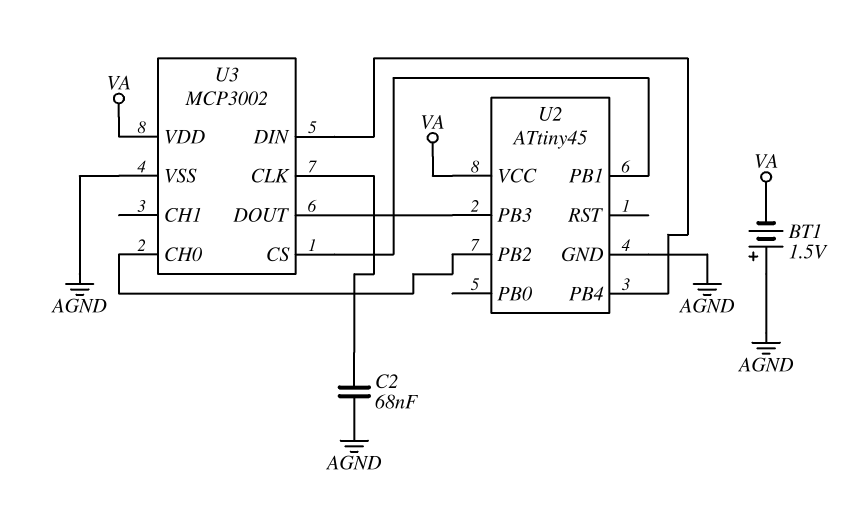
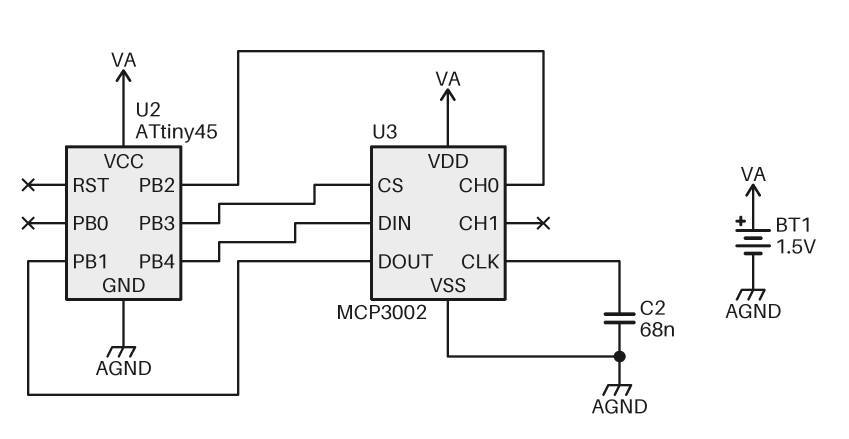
BT1: 1.5V (plus AGND, minus VA) -> 1.5V (plus VA, minus AGND)
U3 pin CS: U2/PB1 -> U2/PB3
U3 pin DOUT: U2/PB3 -> U2/PB1

